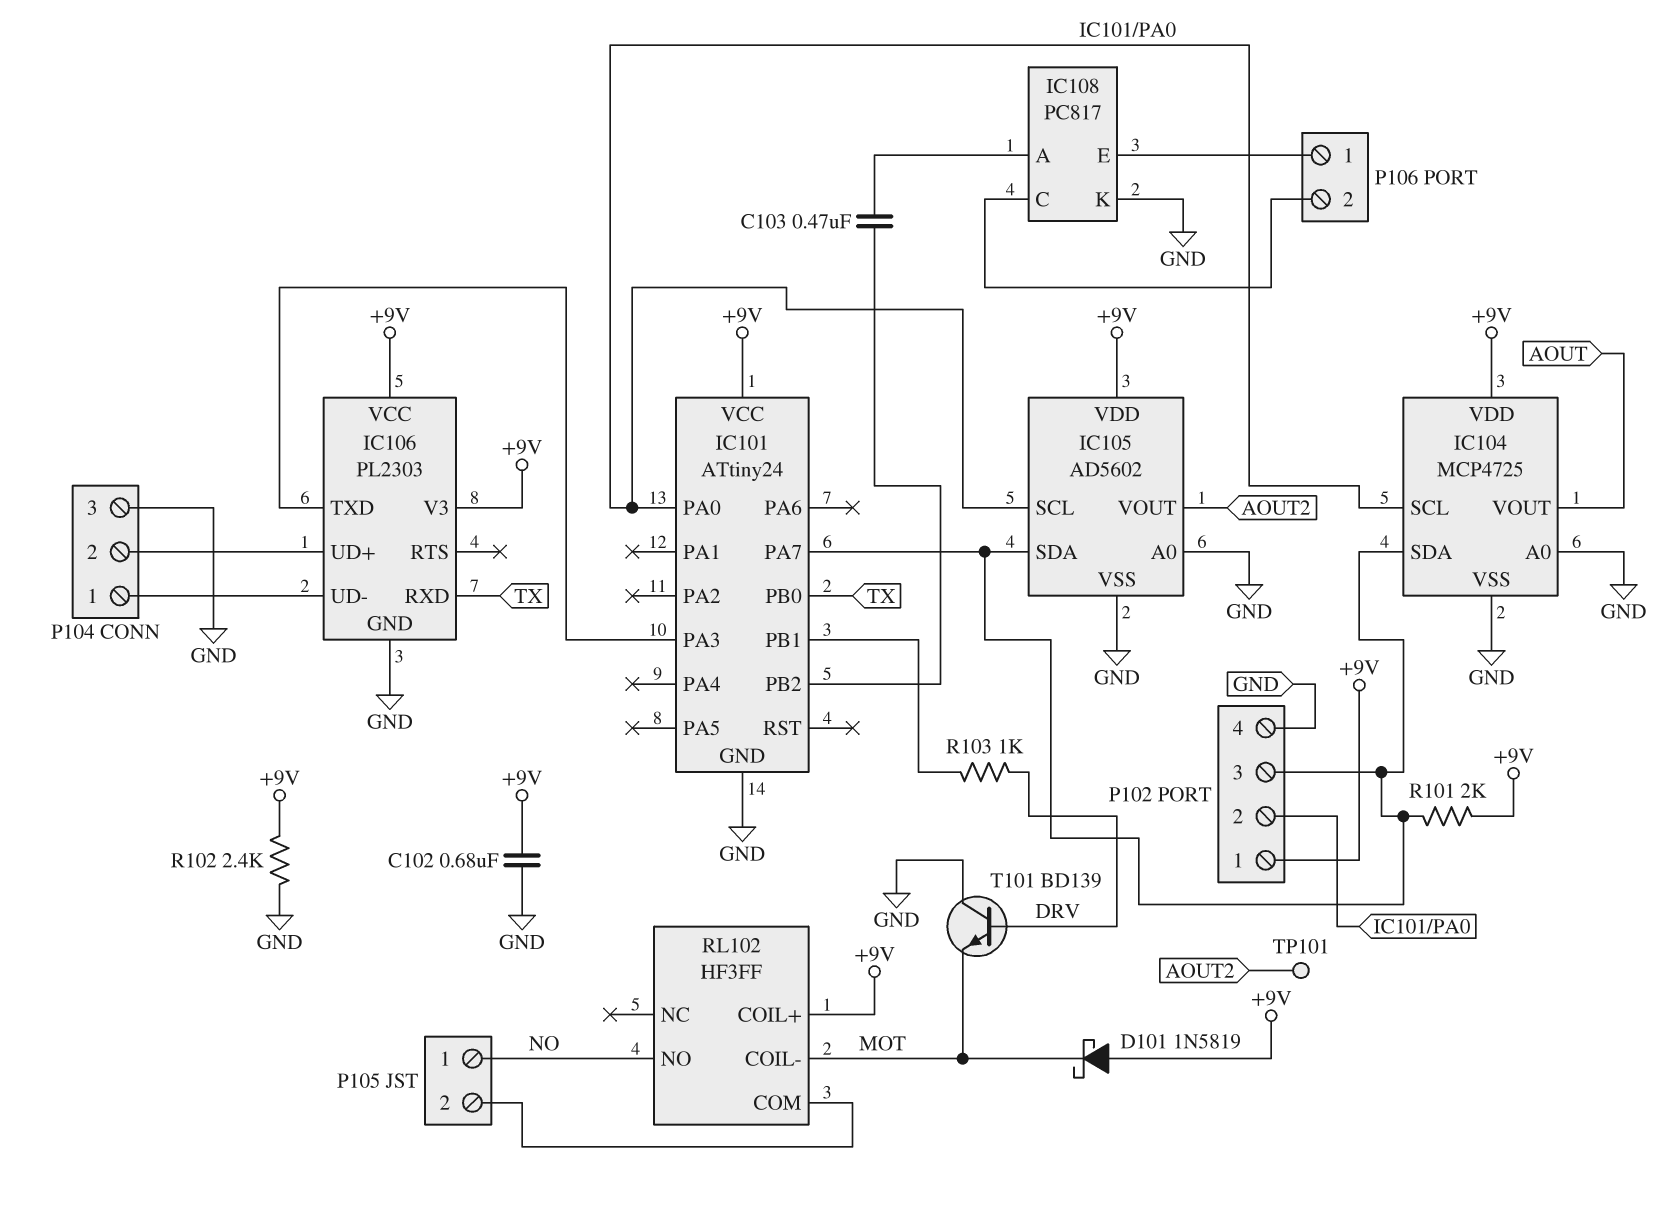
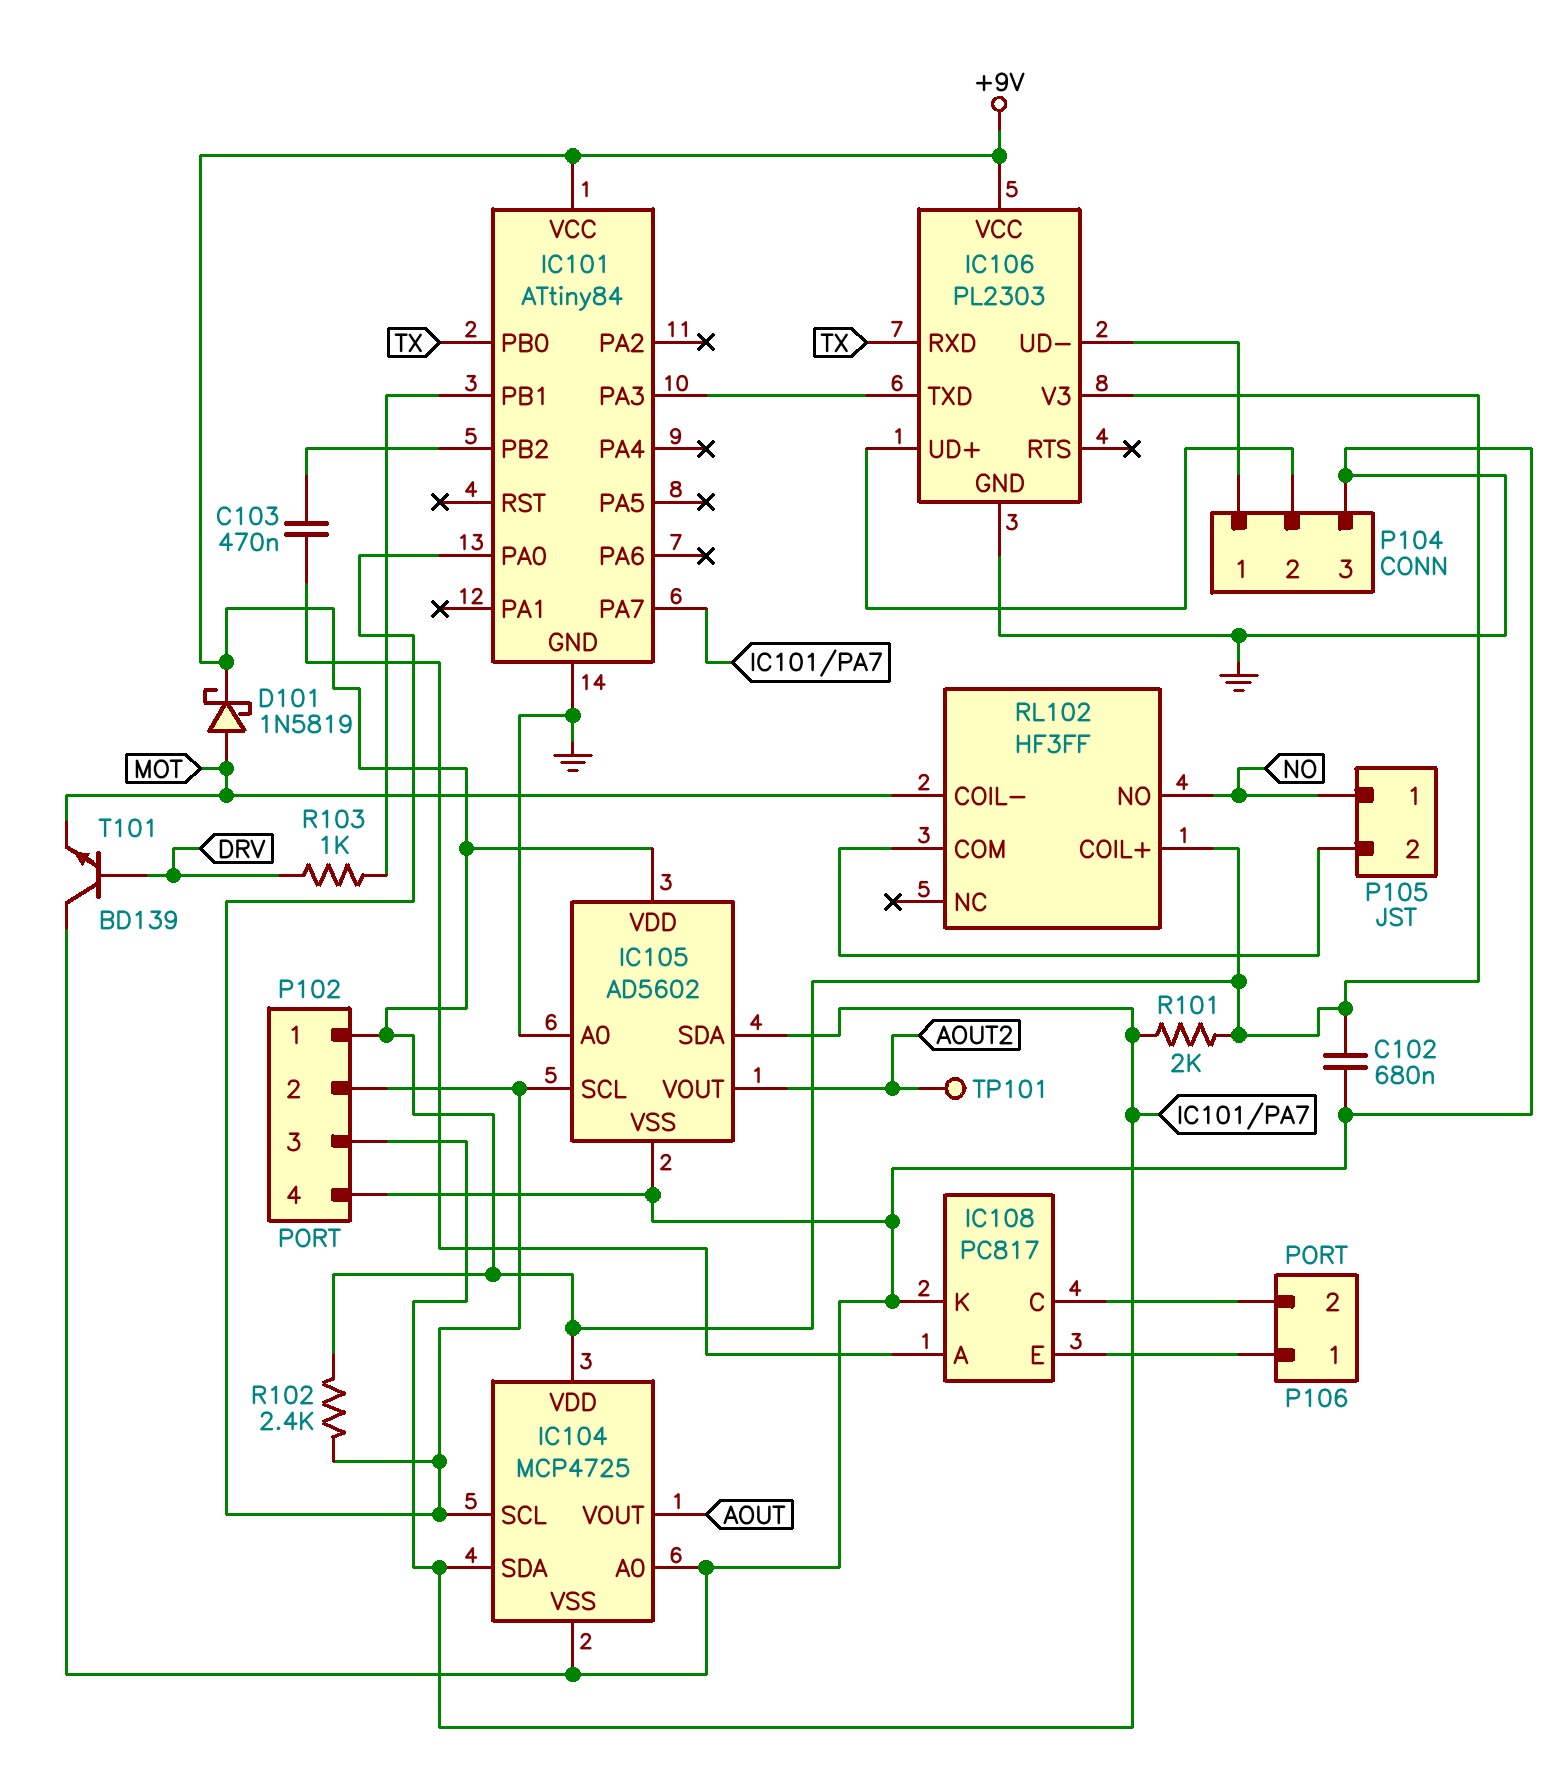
D101: schottky 1N5819 (A +9V, K MOT) -> schottky 1N5819 (A MOT, K +9V)
IC101: ATtiny24 -> ATtiny84
R102: 2.4k (+9V, GND) -> 2.4k (+9V, IC101/PA0)

